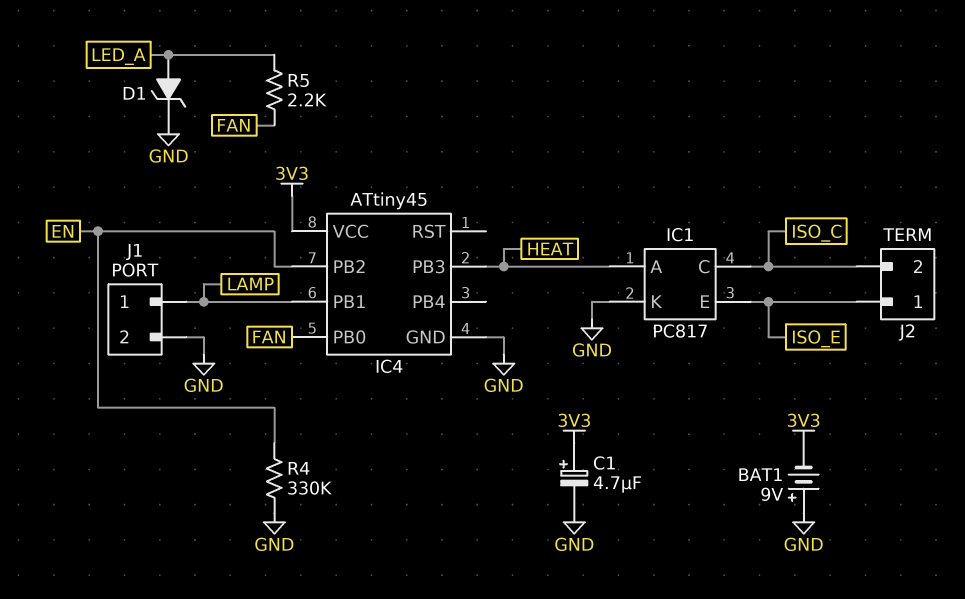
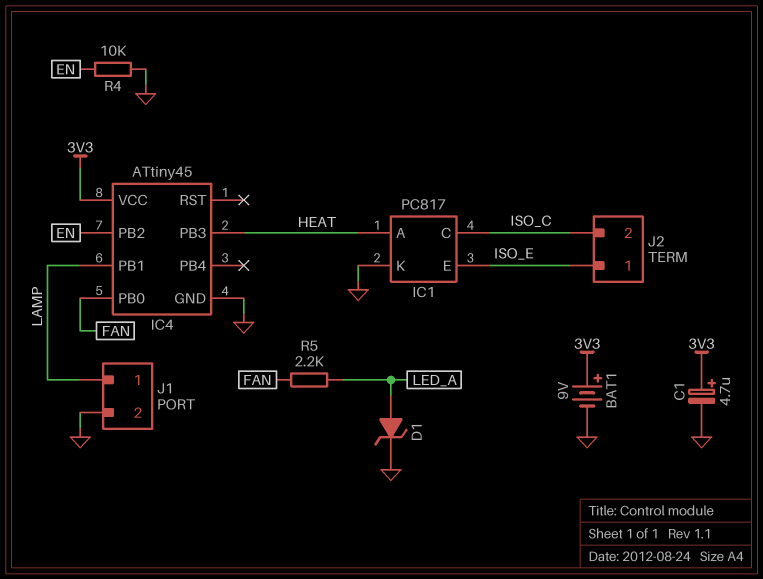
BAT1: 9V (plus GND, minus 3V3) -> 9V (plus 3V3, minus GND)
R4: 330k (EN, GND) -> 10k (EN, GND)

